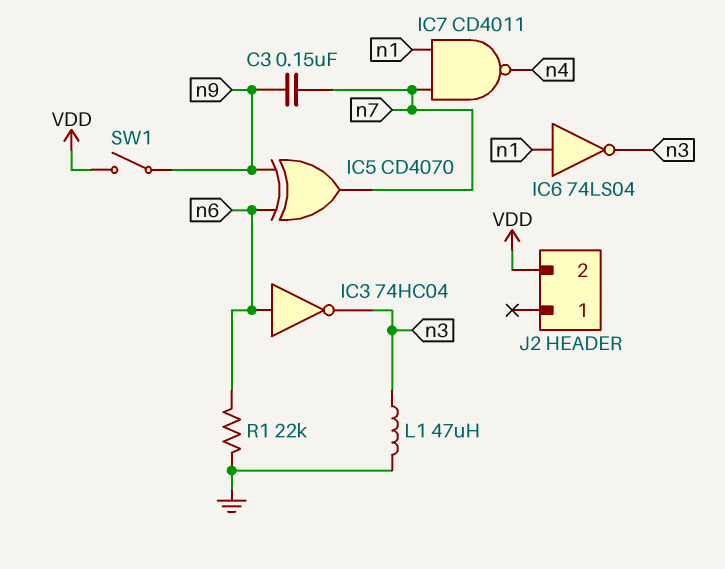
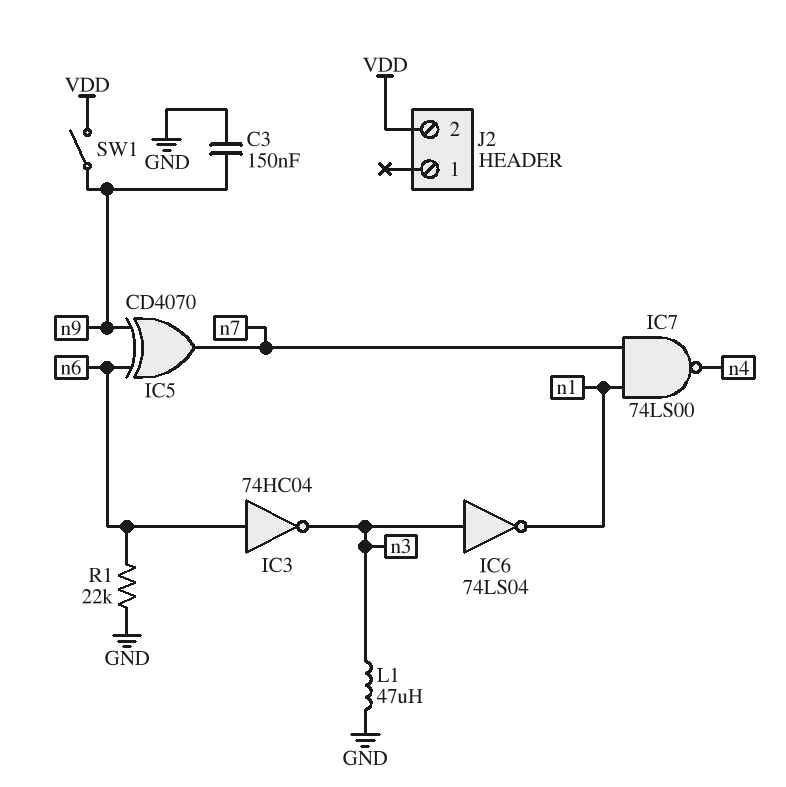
C3: 150nF (n7, n9) -> 150nF (GND, n9)
IC6: NOT 74LS04 (in n1, out n3) -> NOT 74LS04 (in n3, out n1)
IC7: NAND CD4011 (in n1, in n7, out n4) -> NAND 74LS00 (in n1, in n7, out n4)

